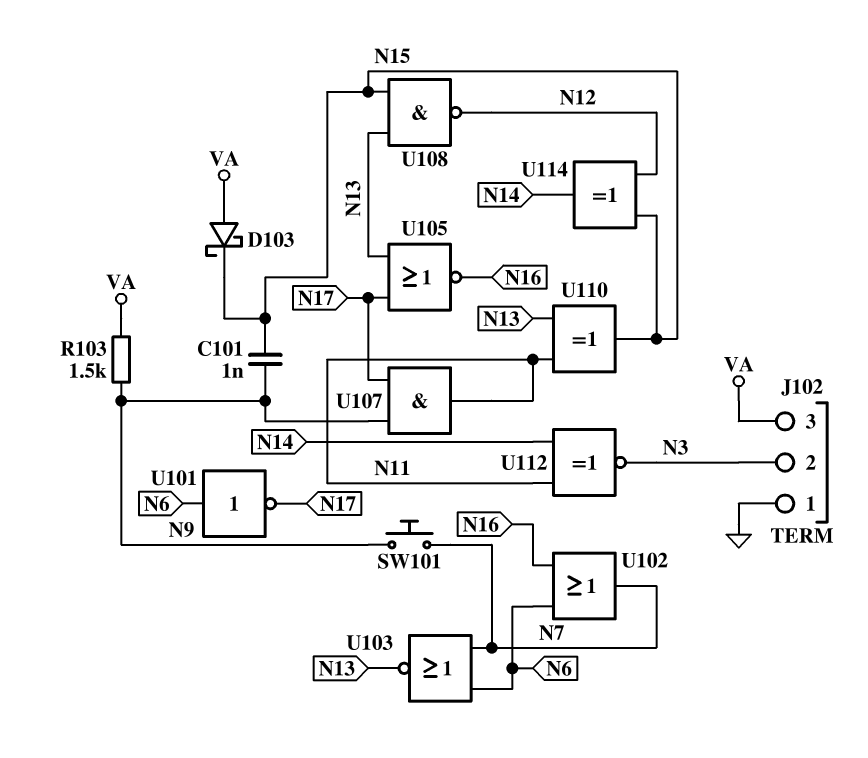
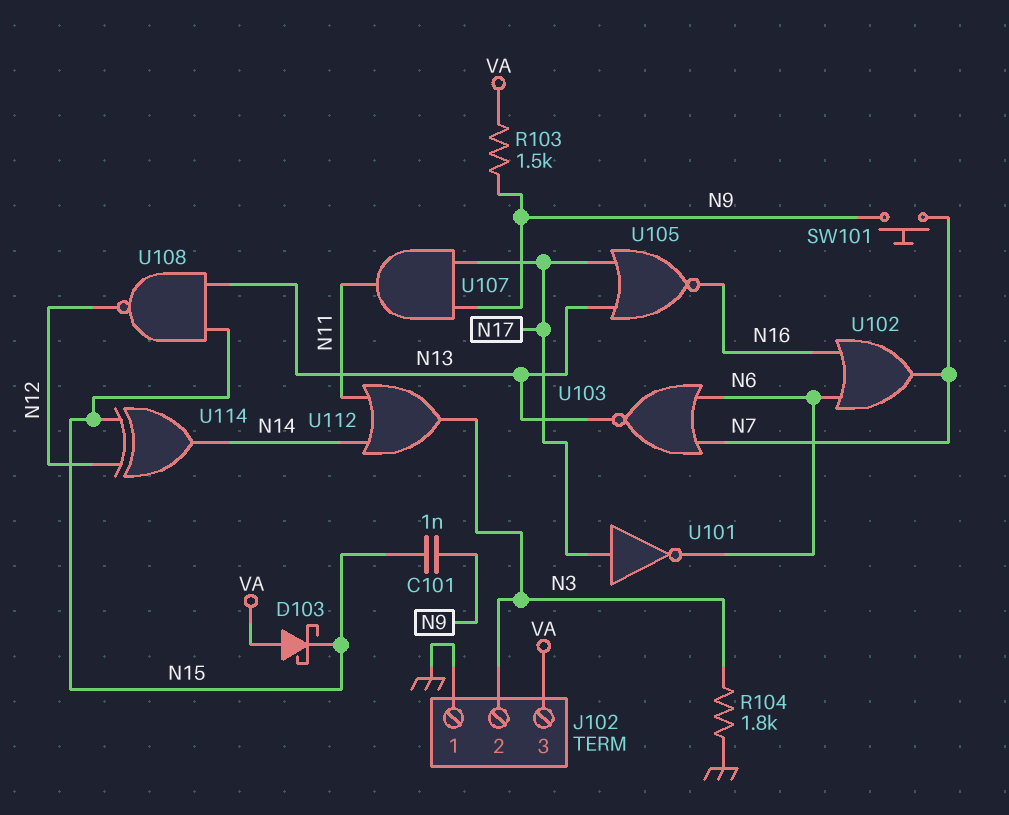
R104: none -> 1.8k (GND, N3)
U101: NOT (in N6, out N17) -> NOT (in N17, out N6)
U110: XOR (in N11, in N13, out N15) -> none
U112: XNOR (in N11, in N14, out N3) -> OR (in N11, in N14, out N3)

